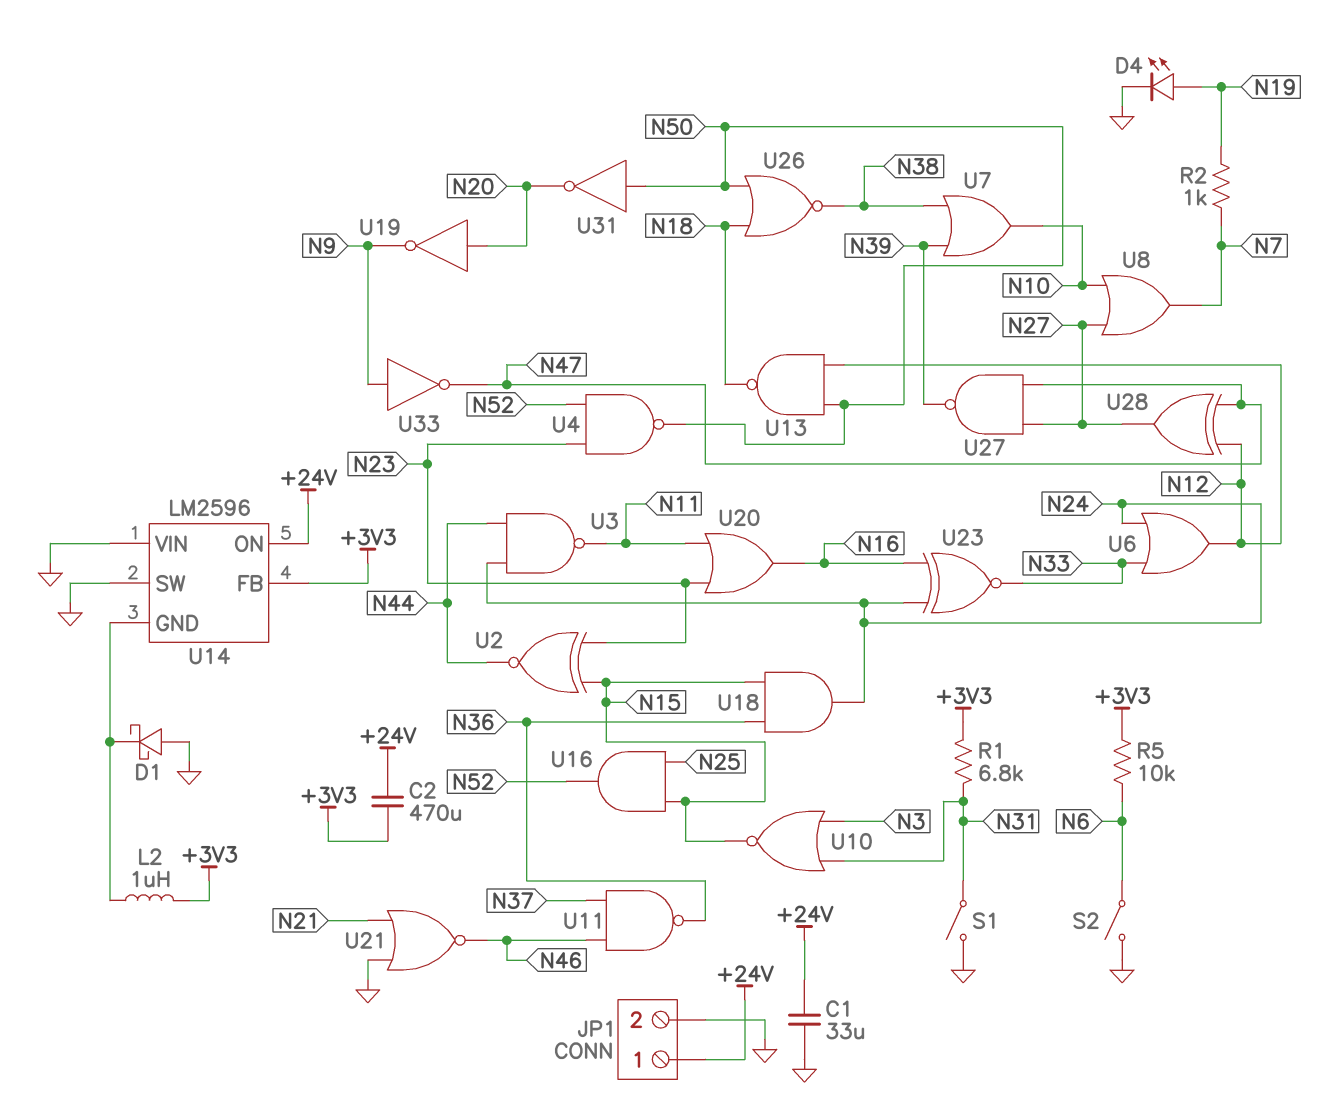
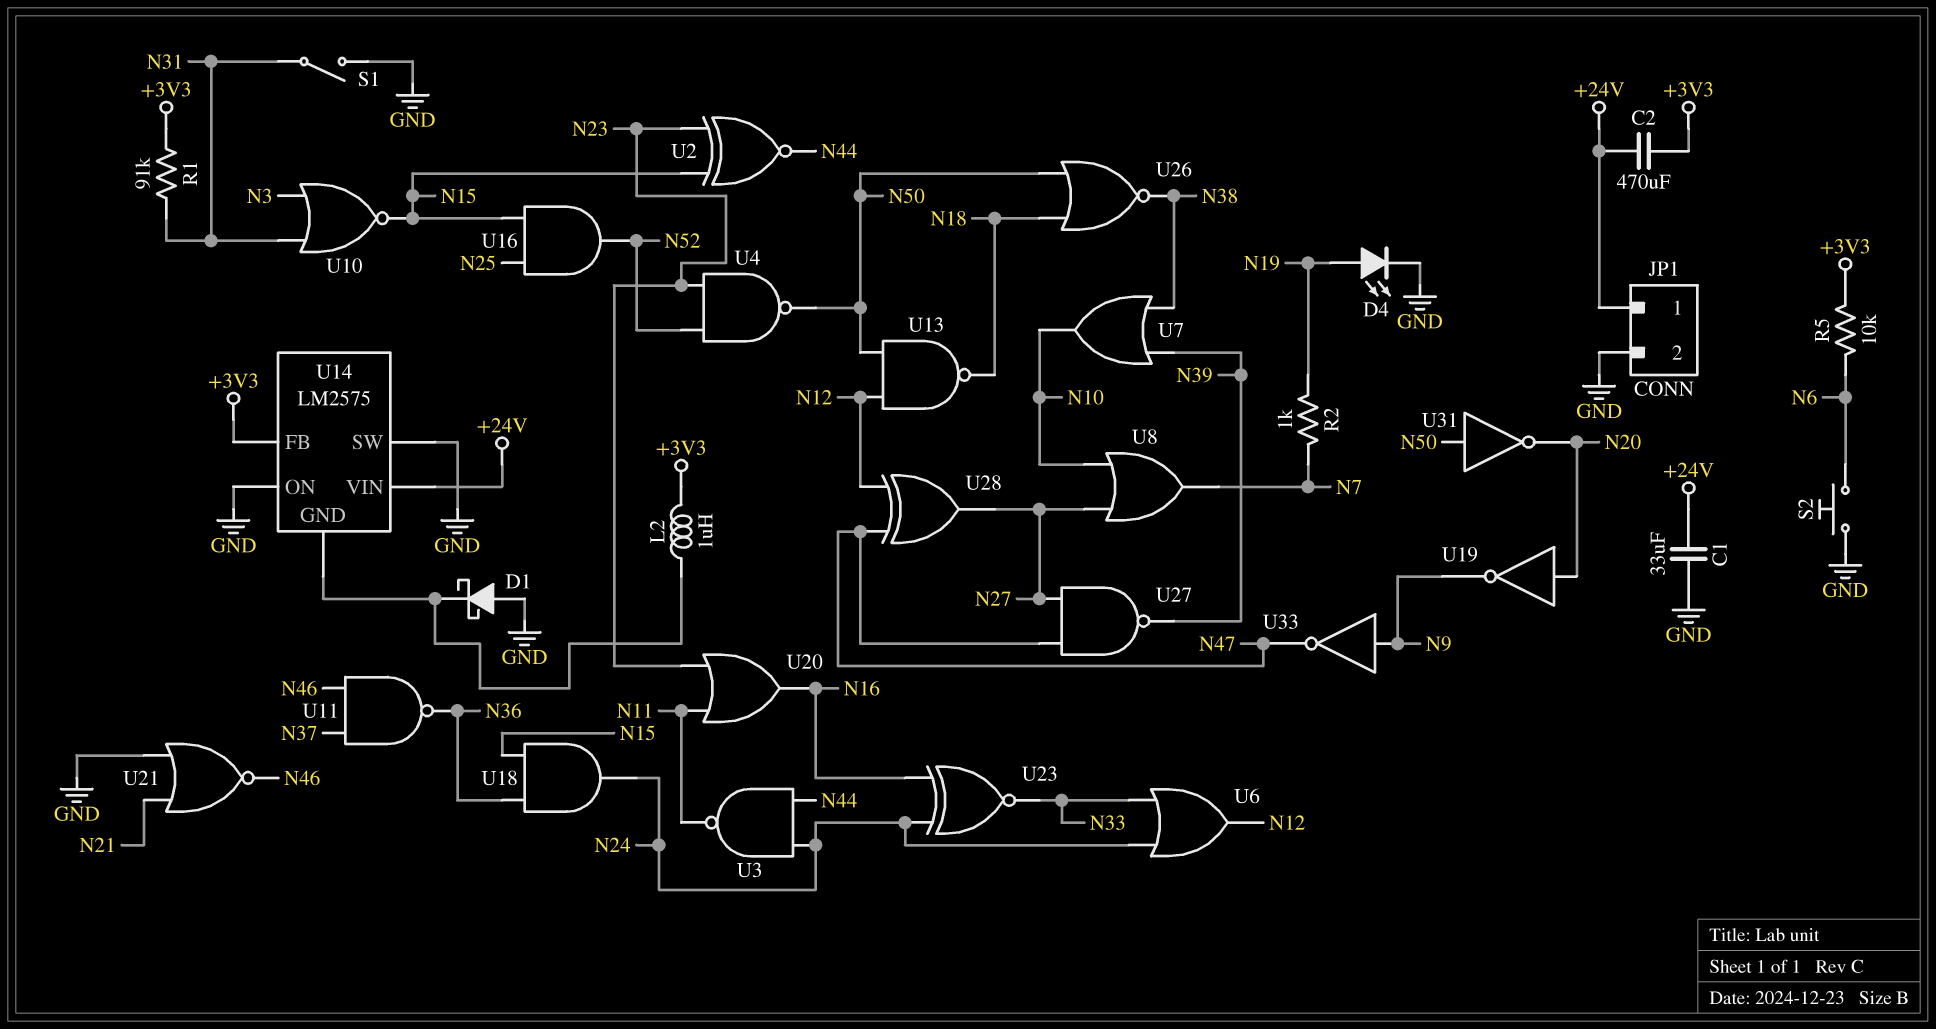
R1: 6.8k (+3V3, N31) -> 91k (+3V3, N31)
S2: switch (GND, N6) -> button (GND, N6)
U14: LM2596 -> LM2575
U14 pin ON: +24V -> GND
U14 pin VIN: GND -> +24V

